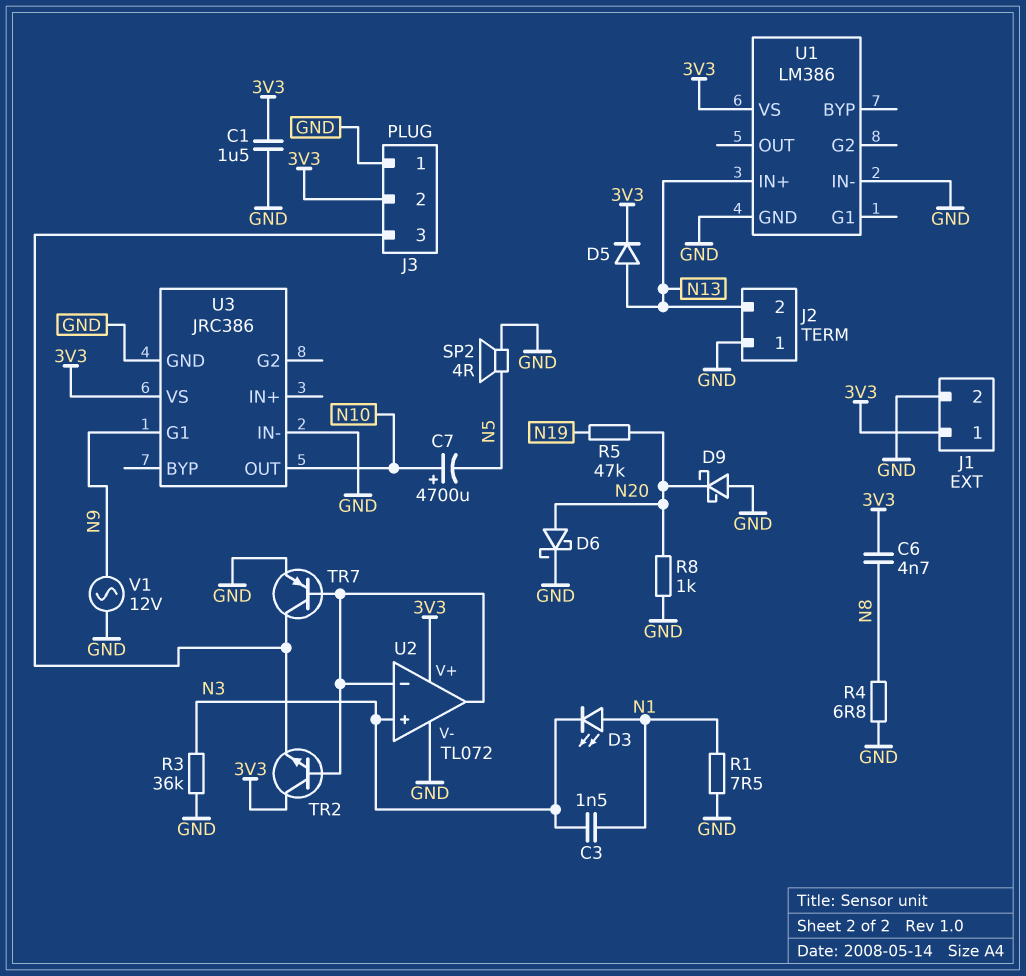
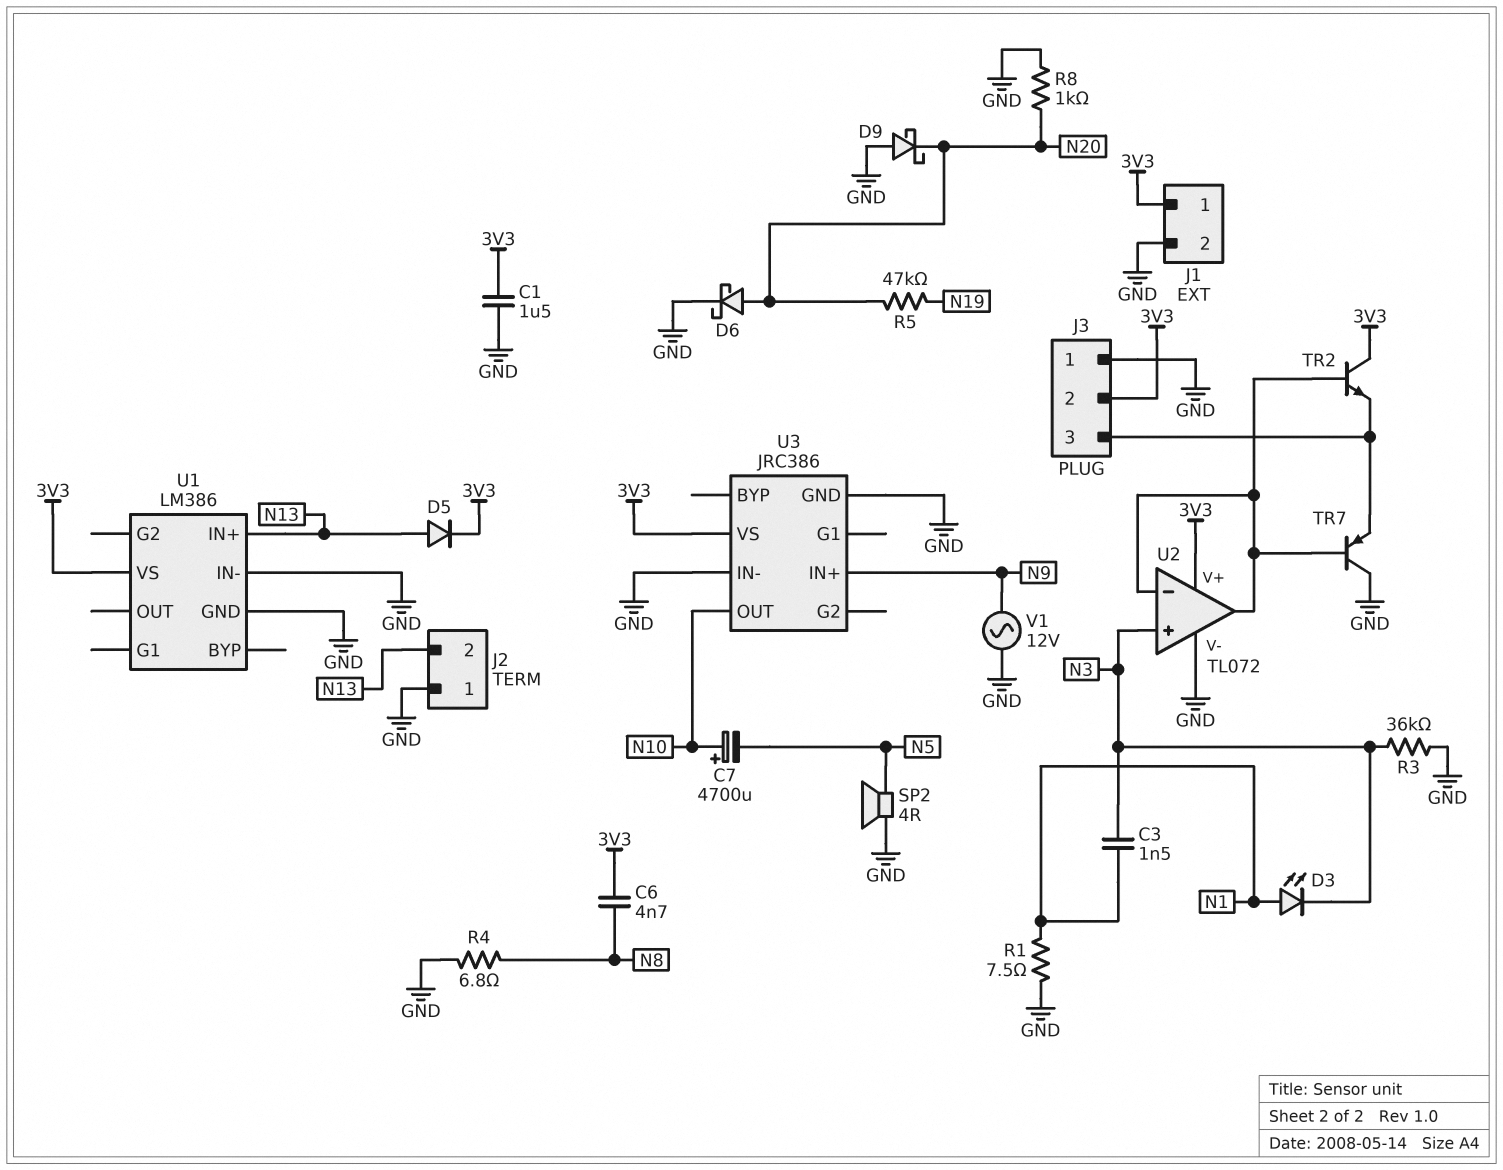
TR7: PNP (B U2/in-, C J3/3, E GND) -> PNP (B U2/in-, C GND, E J3/3)
U3 pin G1: N9 -> none
U3 pin IN+: none -> N9

